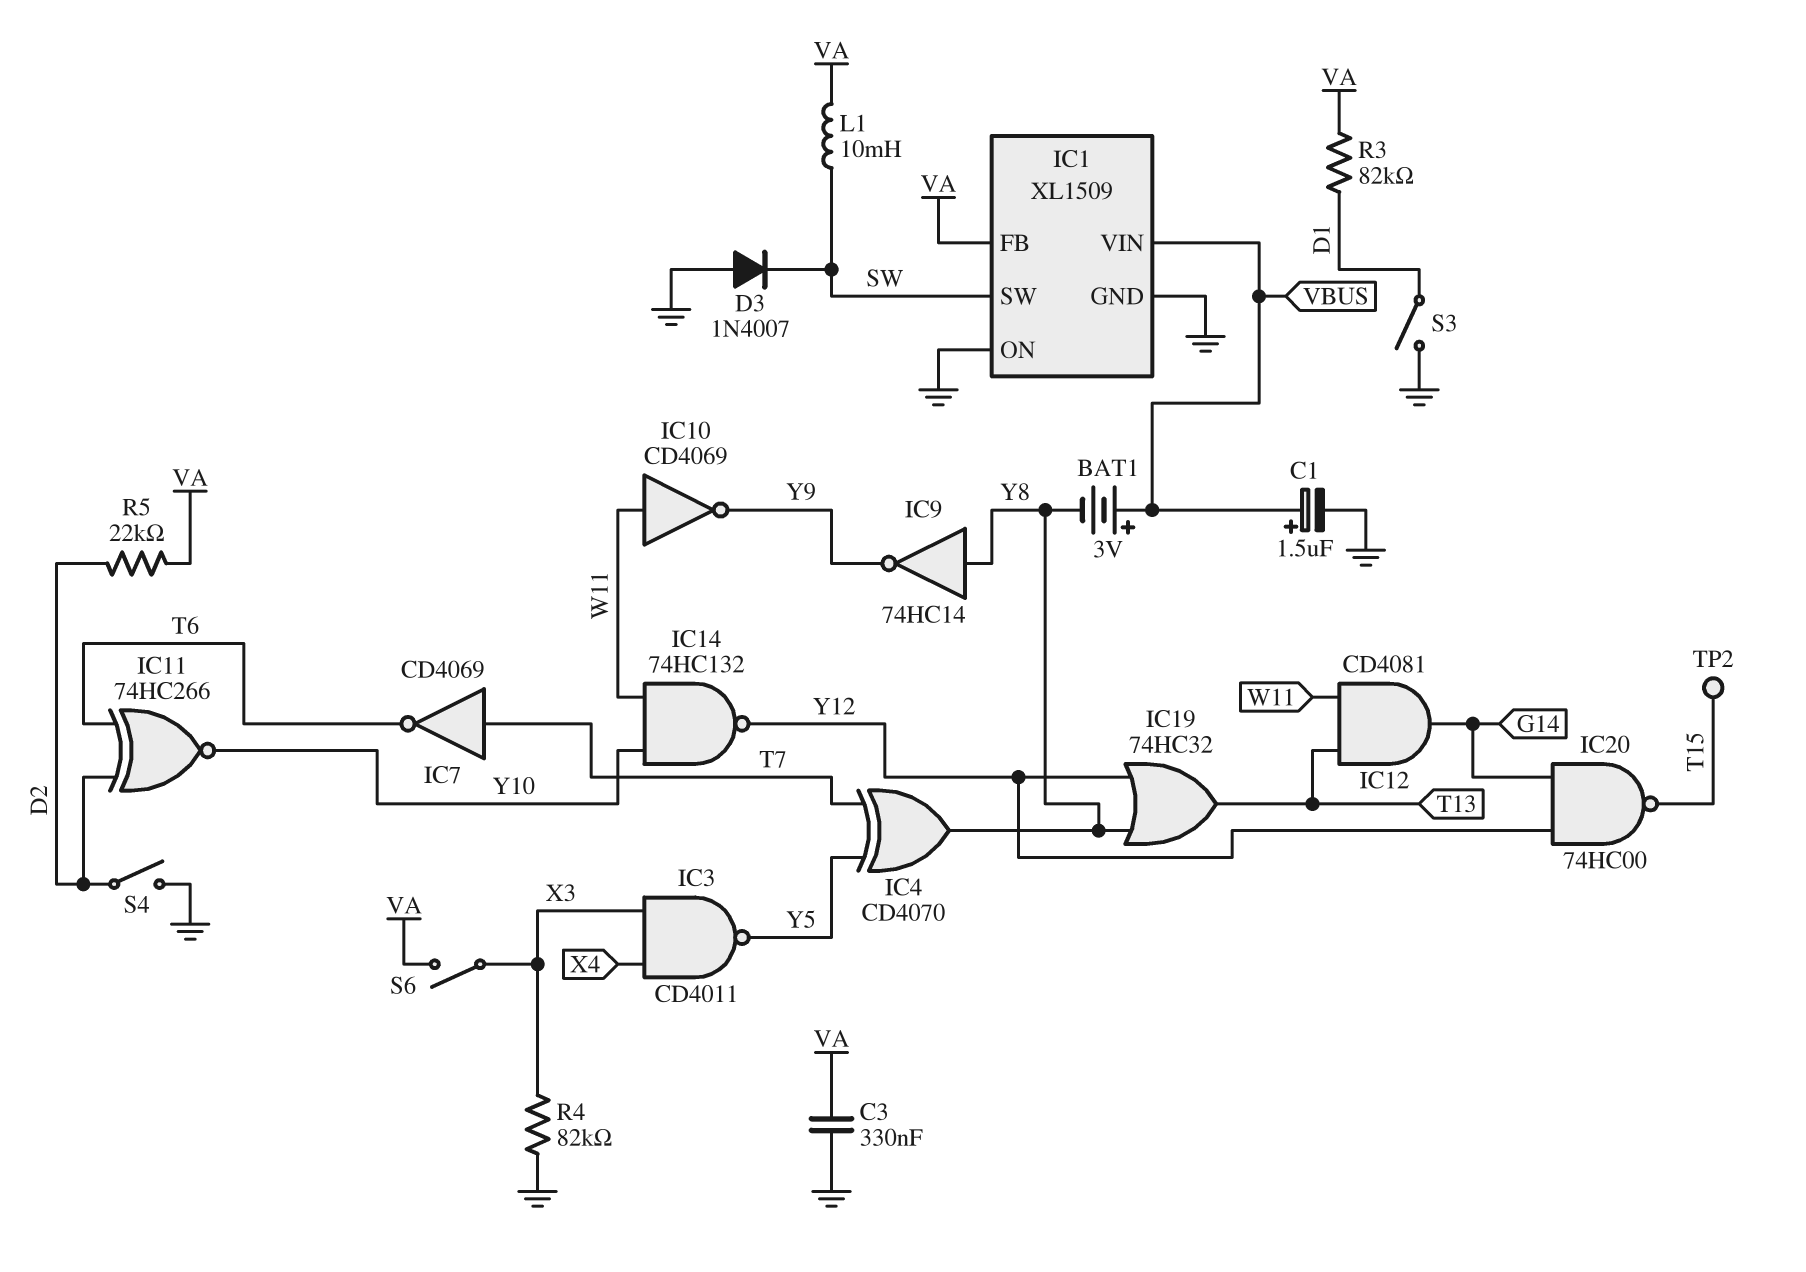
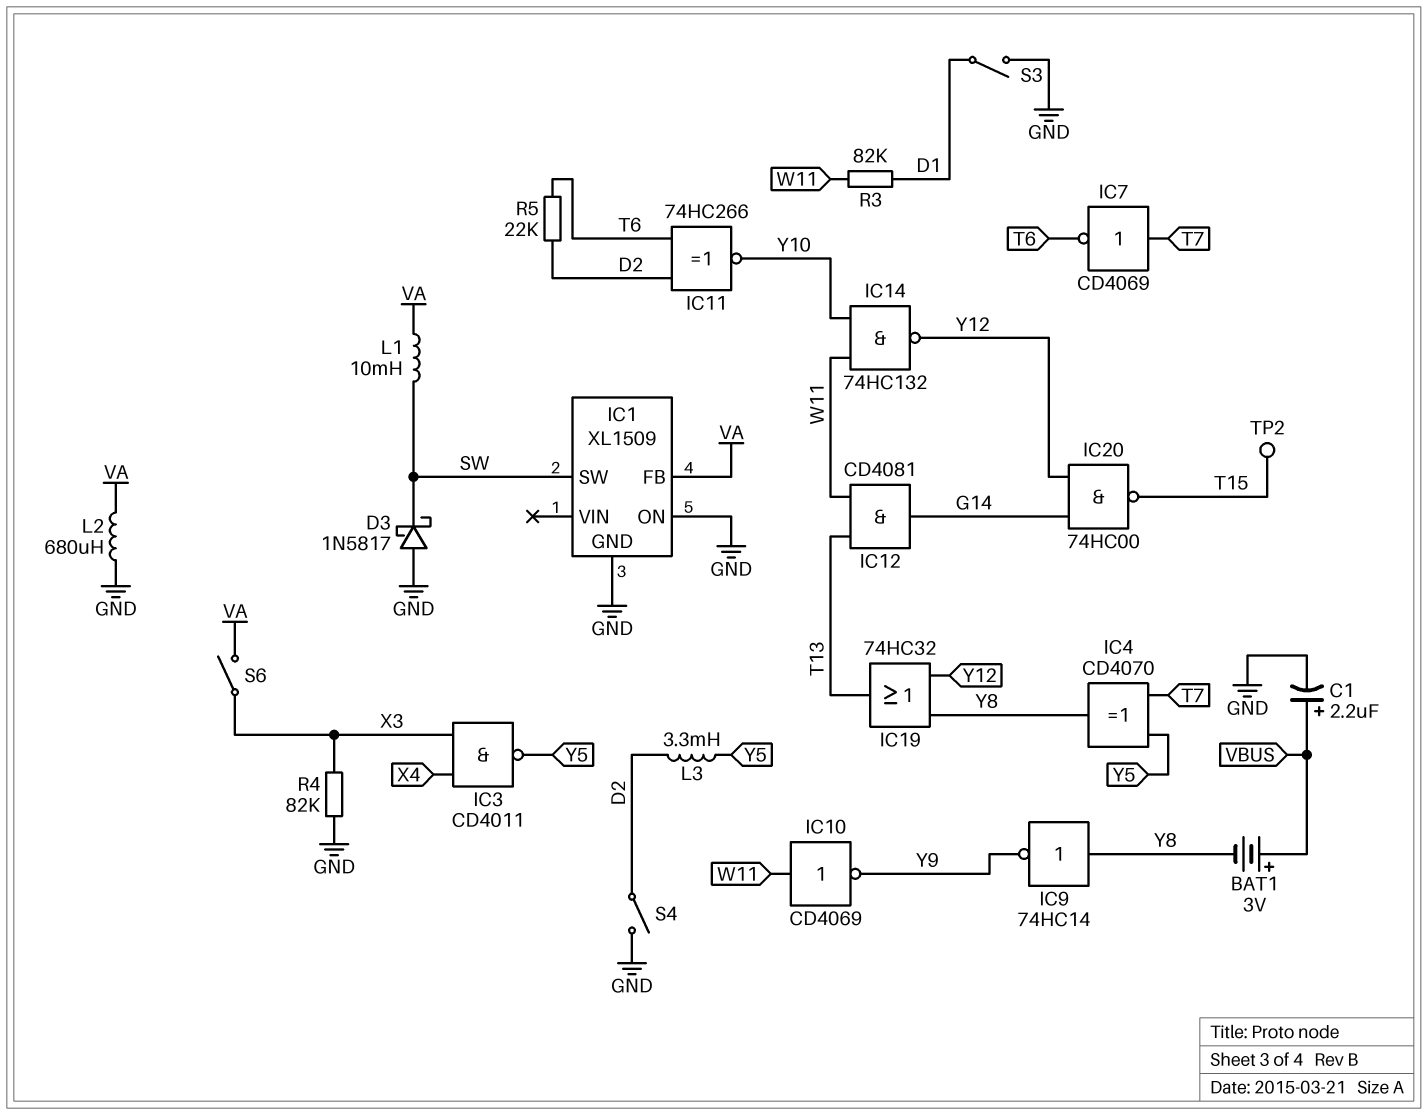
C1: 1.5uF (plus VBUS, minus GND) -> 2.2uF (plus VBUS, minus GND)
C3: 330nF (GND, VA) -> none
D3: diode 1N4007 (A GND, K SW) -> schottky 1N5817 (A GND, K SW)
IC1 pin VIN: VBUS -> none
L2: none -> 680uH (GND, VA)
L3: none -> 3.3mH (D2, Y5)
R3: 82k (D1, VA) -> 82k (D1, W11)
R5: 22k (D2, VA) -> 22k (D2, T6)

